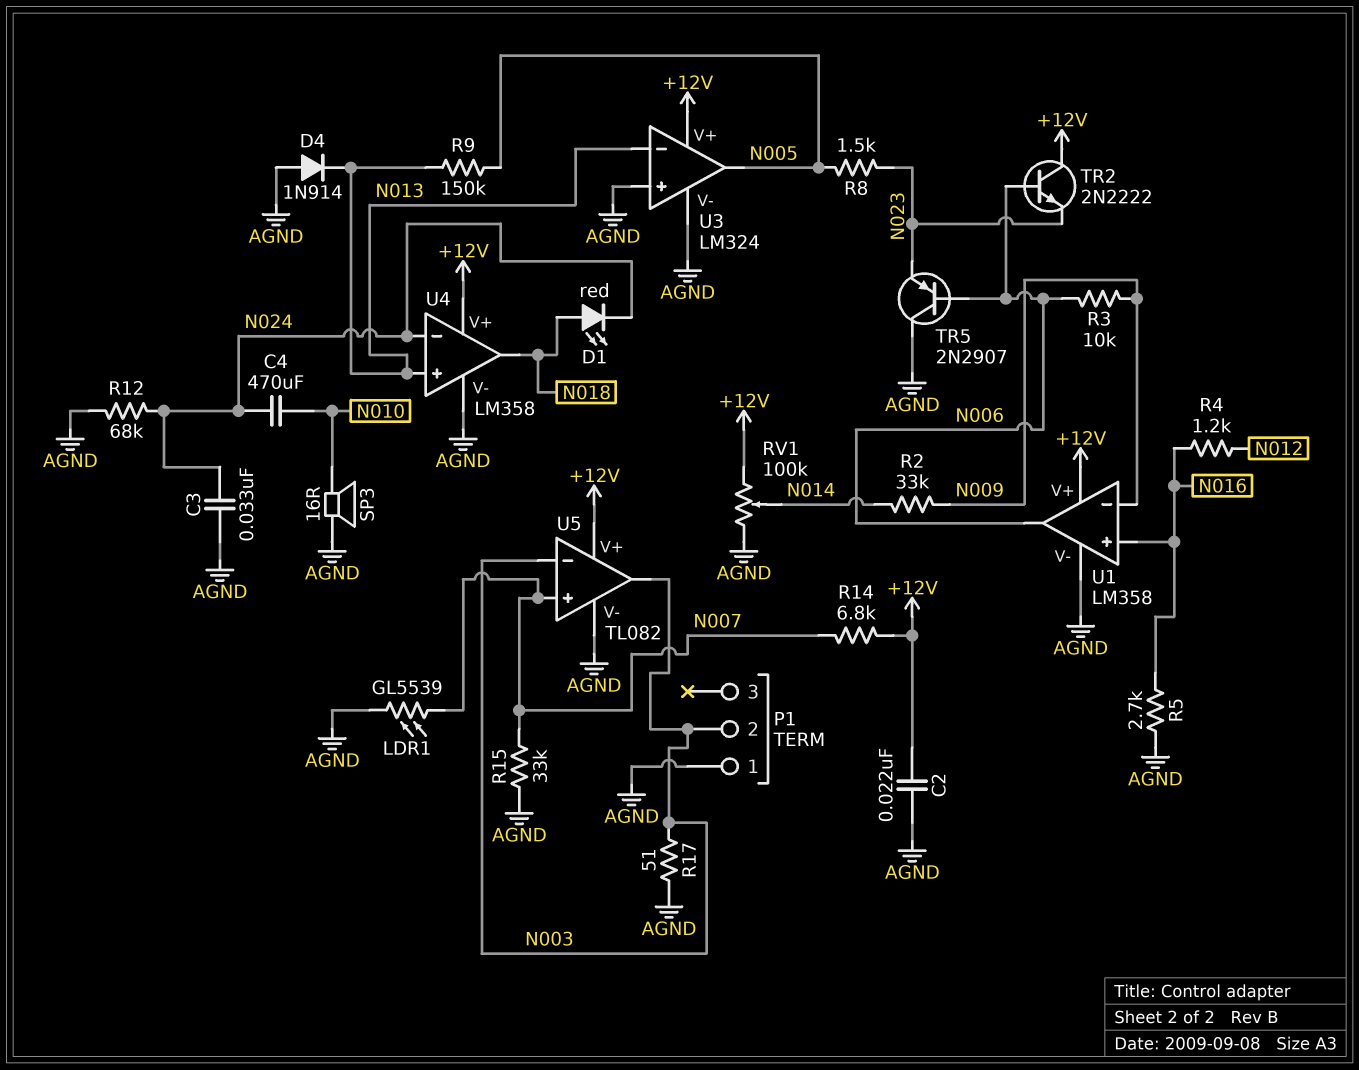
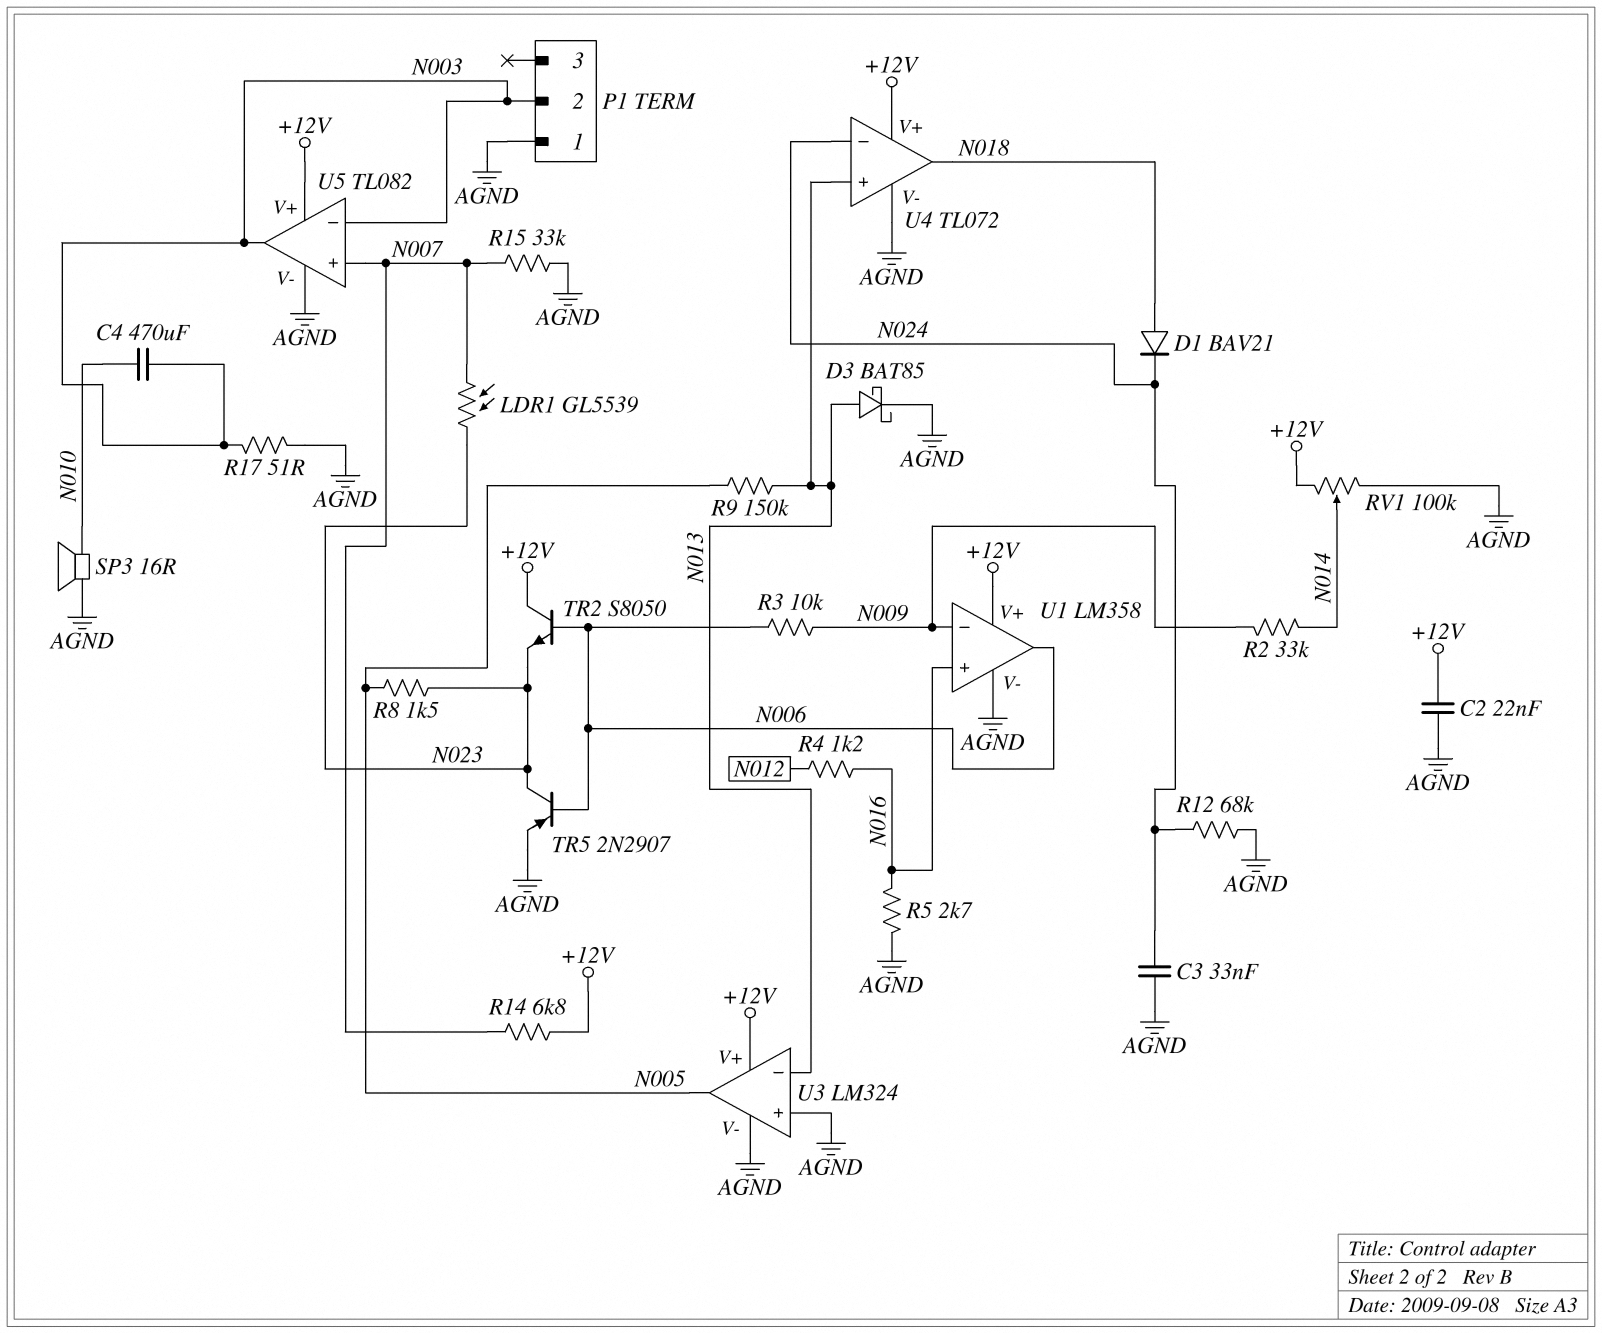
C4: 470uF (N010, N024) -> 470uF (N003, N010)
D1: LED red (A N018, K N024) -> diode BAV21 (A N018, K N024)
D3: none -> schottky BAT85 (A N013, K AGND)
D4: diode 1N914 (A AGND, K N013) -> none
LDR1: GL5539 (AGND, N007) -> GL5539 (N007, N023)
TR2: NPN 2N2222 (B N006, C +12V, E N023) -> NPN S8050 (B N006, C +12V, E N023)
TR5: PNP 2N2907 (B N006, C AGND, E N023) -> PNP 2N2907 (B N006, C N023, E AGND)
U4: LM358 -> TL072

